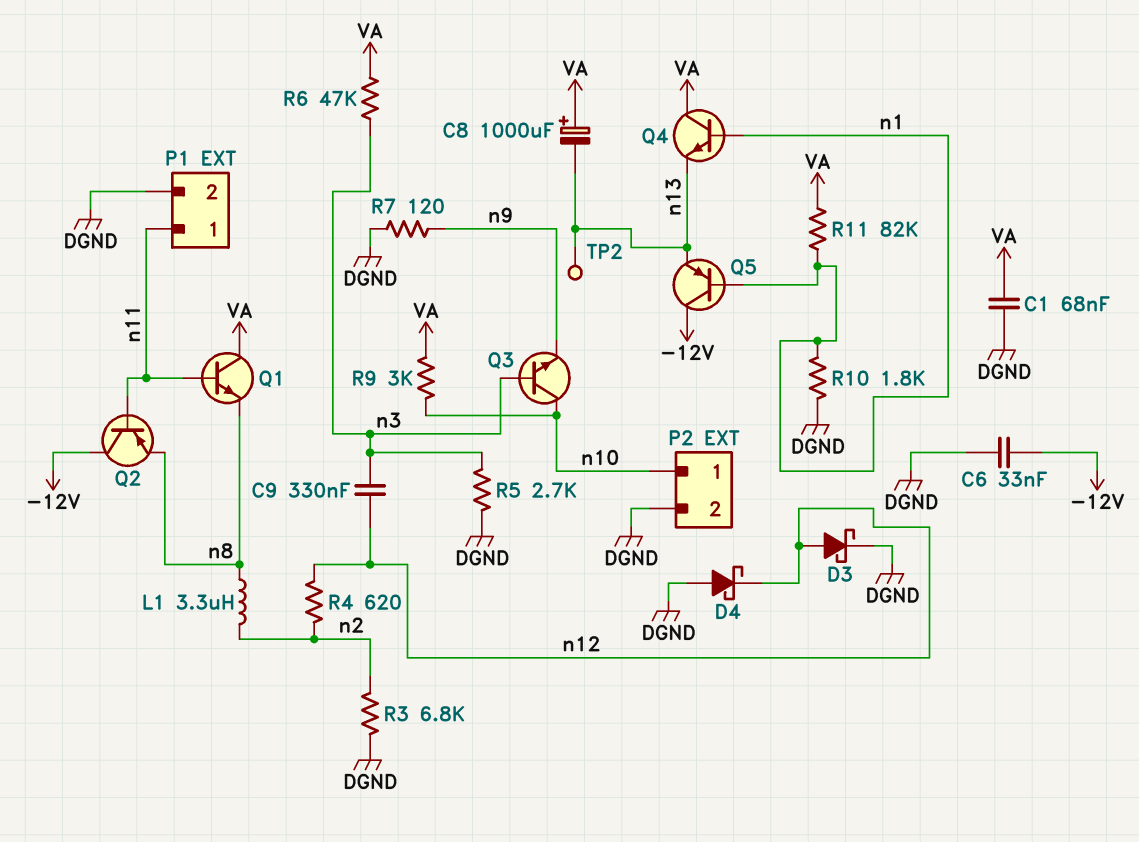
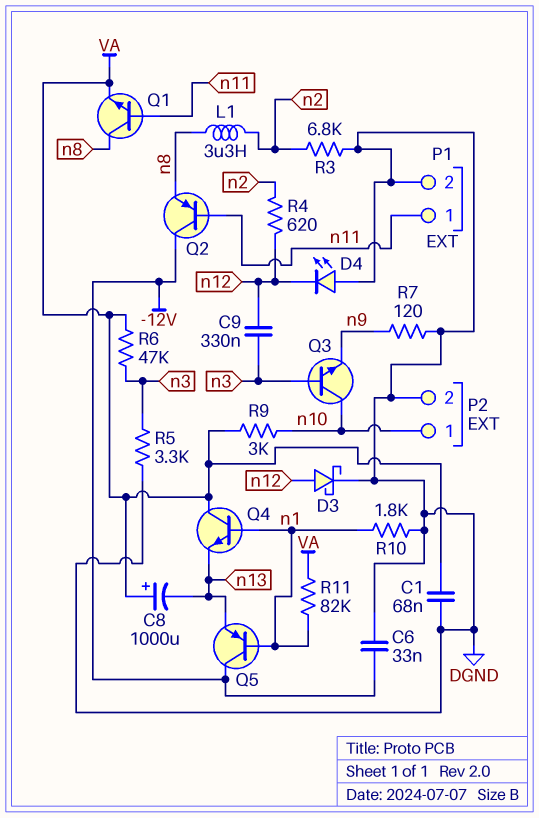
D4: schottky (A DGND, K n12) -> LED (A DGND, K n12)
Q1: NPN (B n11, C VA, E n8) -> NPN (B n11, C n8, E VA)
R5: 2.7k (DGND, n3) -> 3.3k (DGND, n3)
TP2: test point (n13) -> none

